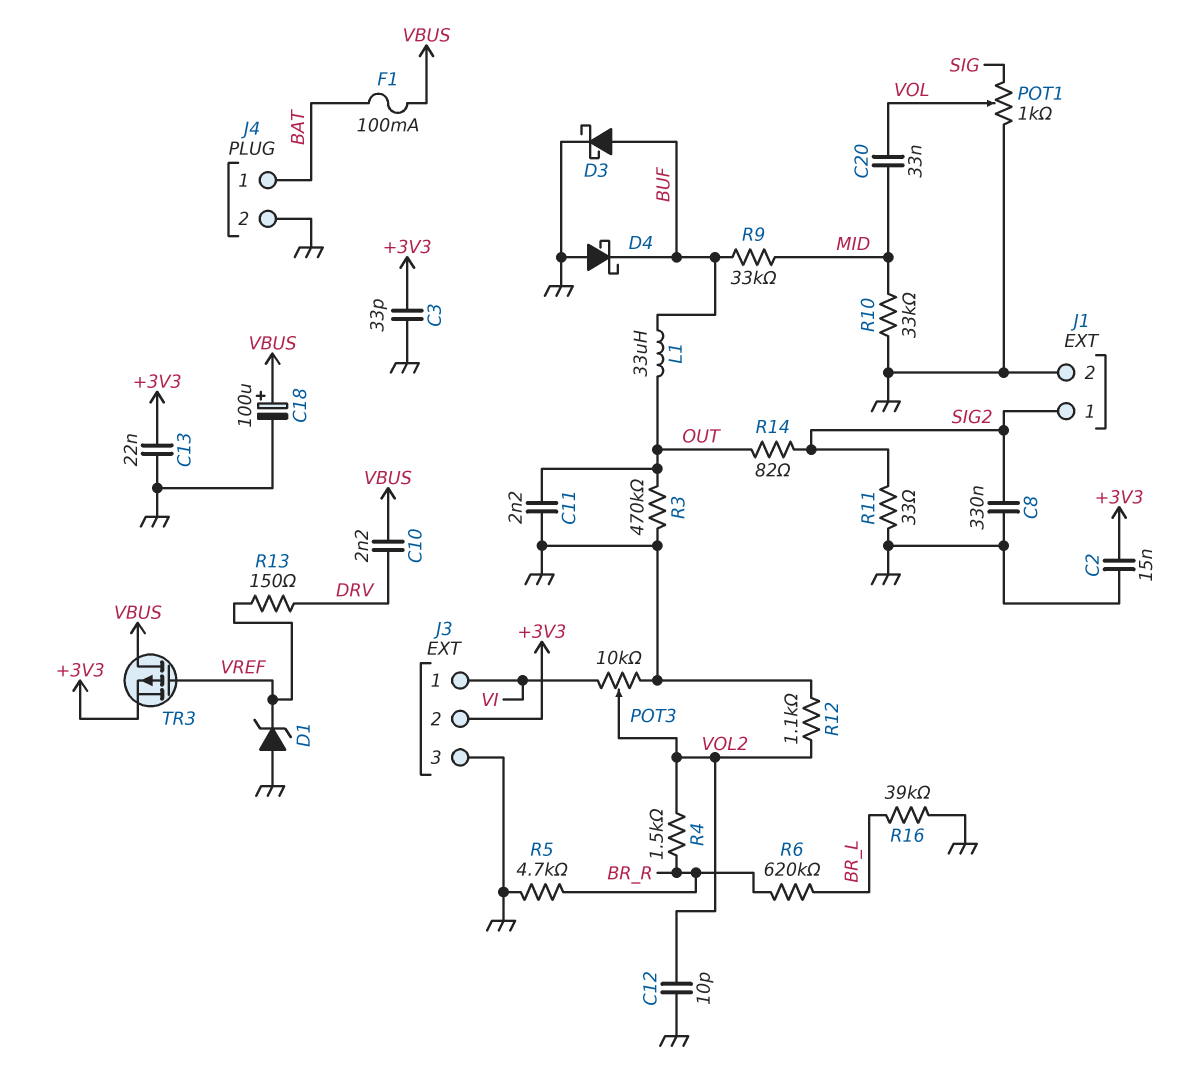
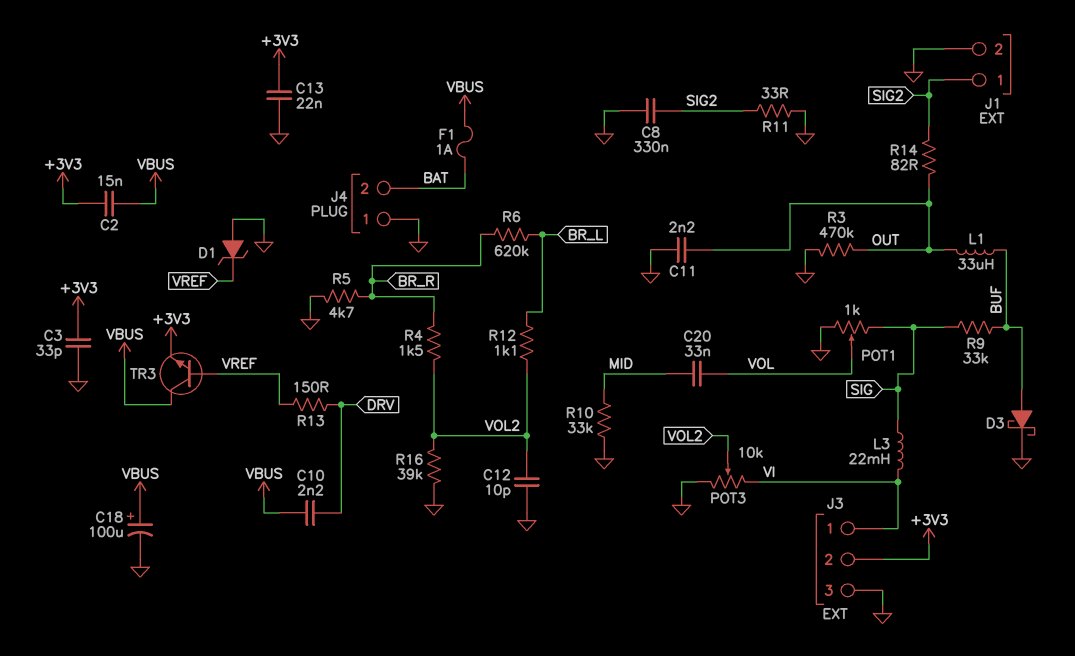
C2: 15nF (+3V3, GND) -> 15nF (+3V3, VBUS)
D4: schottky (A GND, K BUF) -> none
F1: 100mA (BAT, VBUS) -> 1A (BAT, VBUS)
J4 pin 1: BAT -> GND
J4 pin 2: GND -> BAT
L3: none -> 22mH (SIG, VI)
R9: 33k (BUF, MID) -> 33k (BUF, SIG)
R12: 1.1k (GND, VOL2) -> 1.1k (BR_L, VOL2)
R16: 39k (BR_L, GND) -> 39k (GND, VOL2)
TR3: PMOS (G VREF, D VBUS, S +3V3) -> NPN (B VREF, C VBUS, E +3V3)

